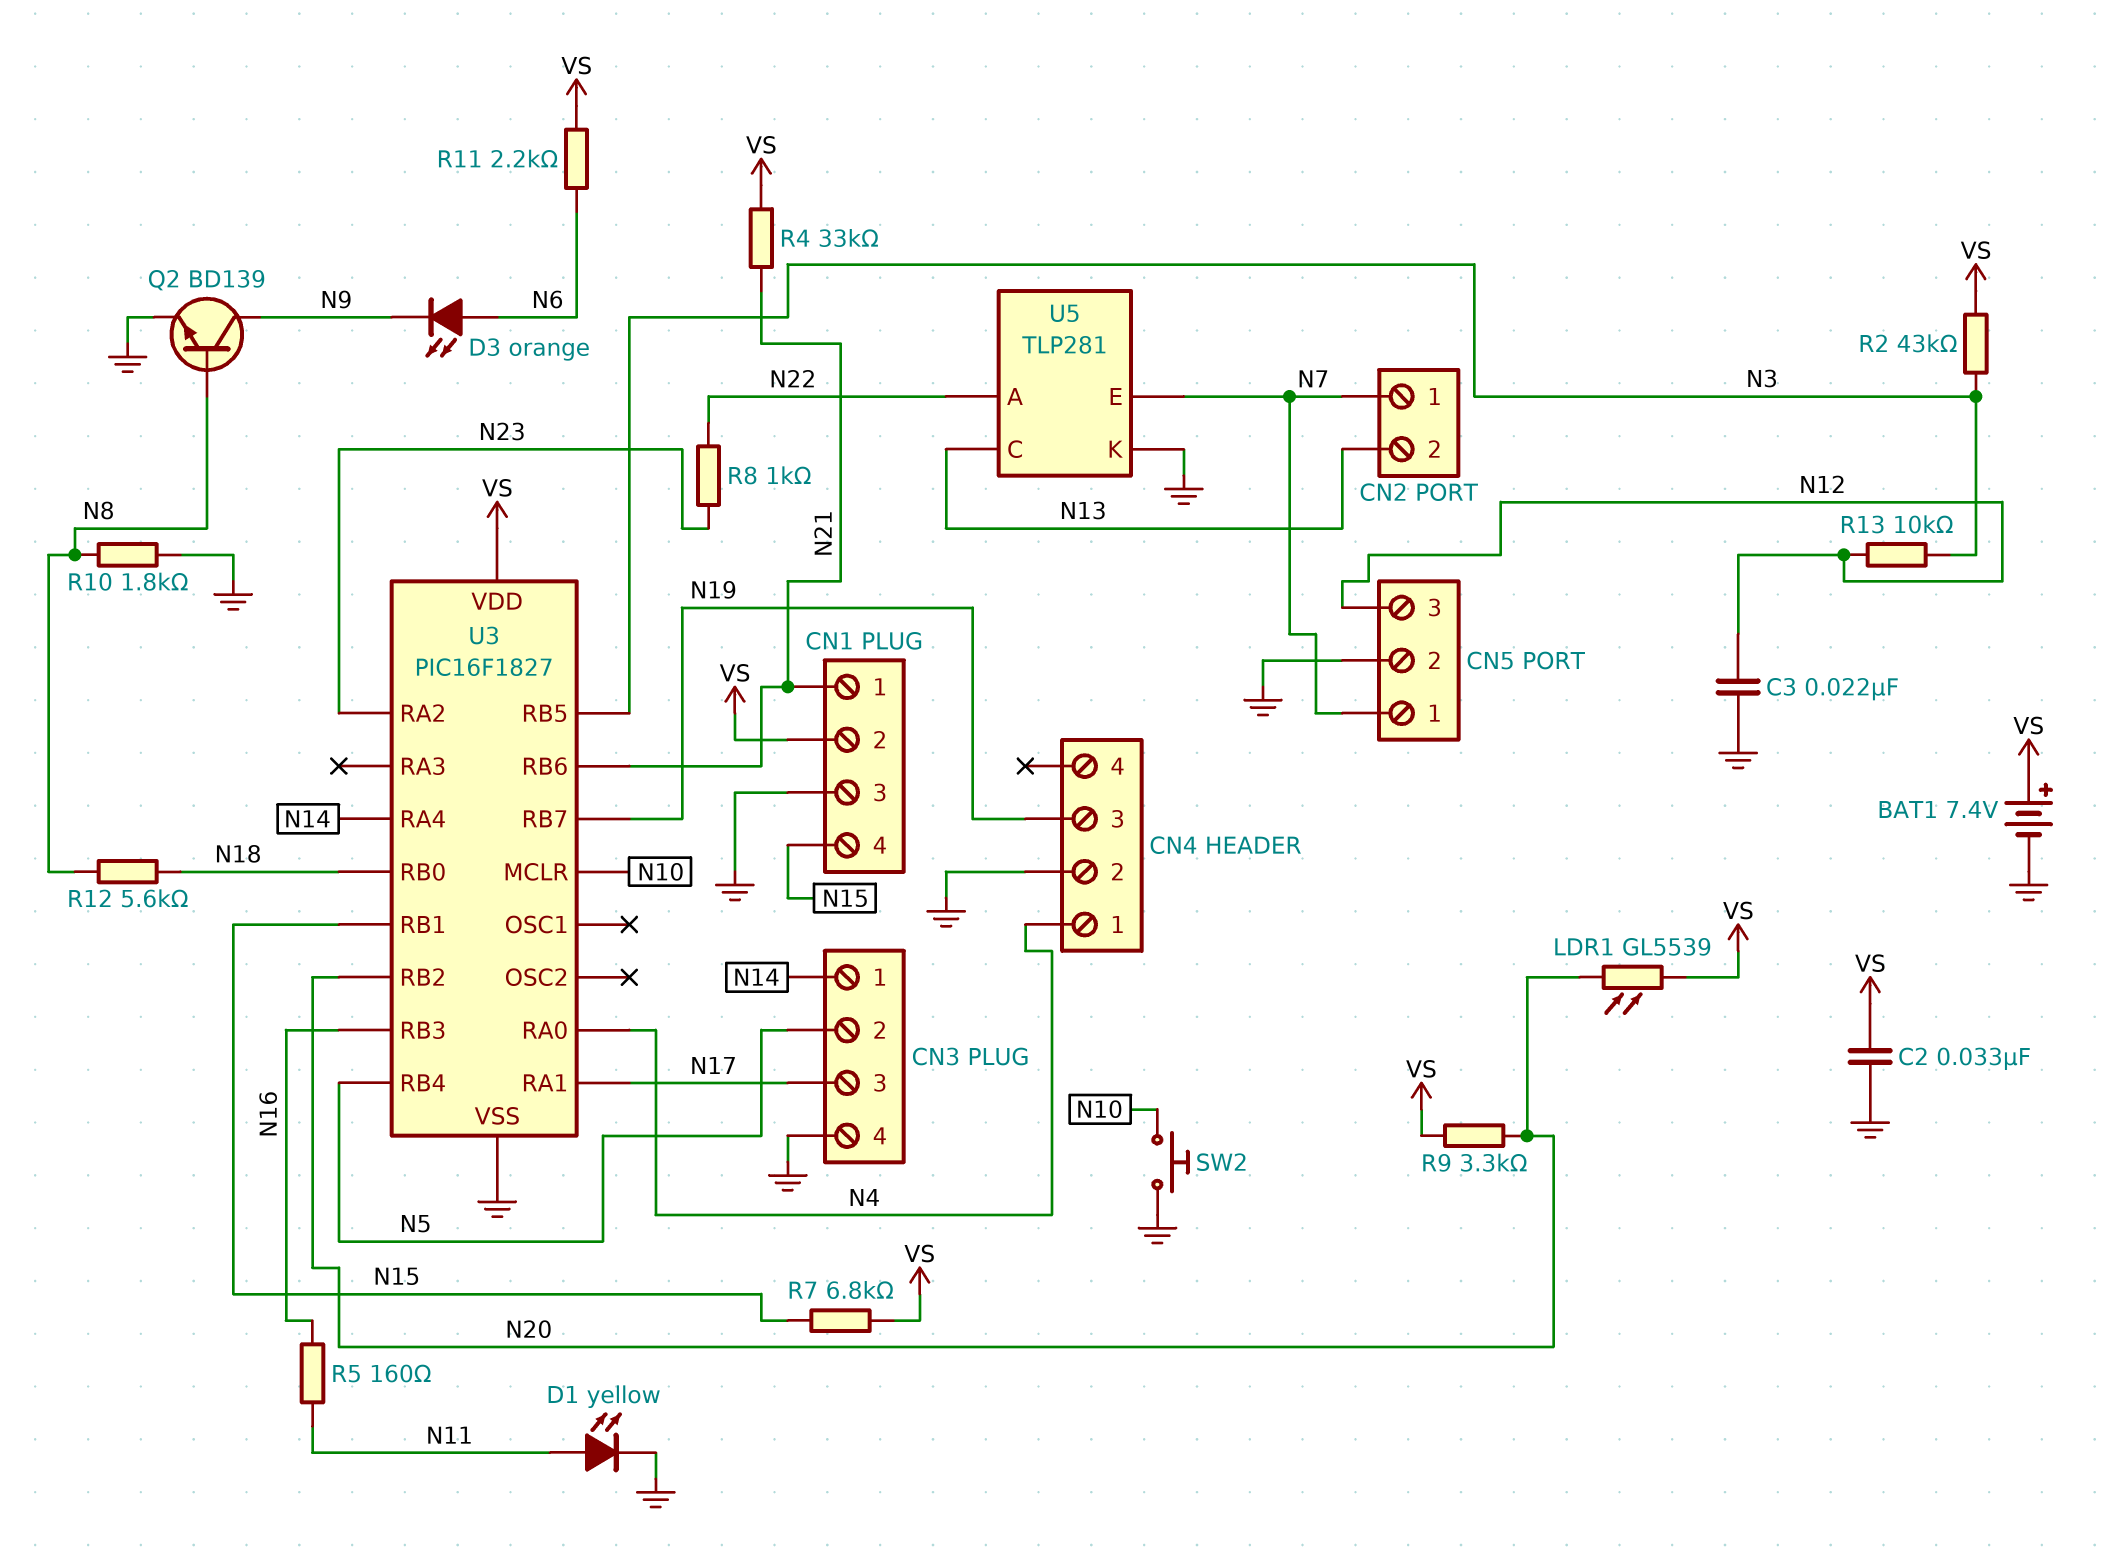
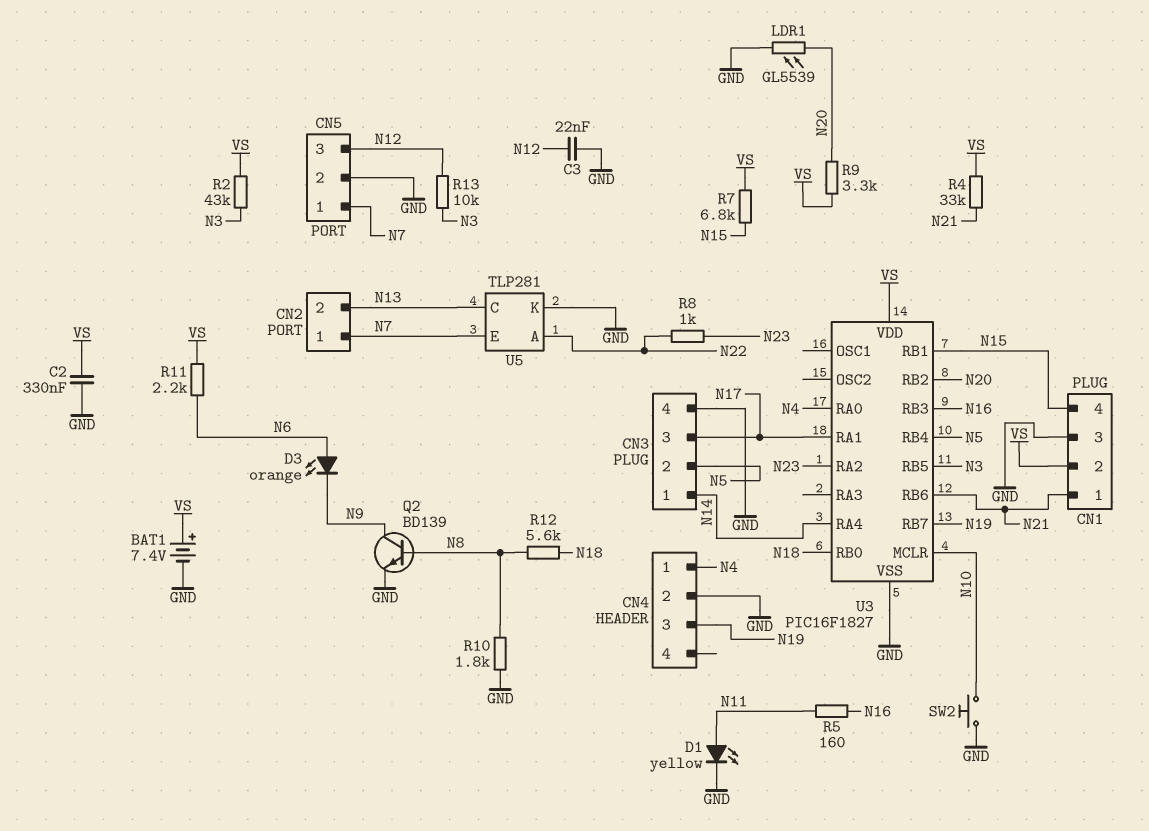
C2: 33nF (GND, VS) -> 330nF (GND, VS)
LDR1: GL5539 (N20, VS) -> GL5539 (GND, N20)

